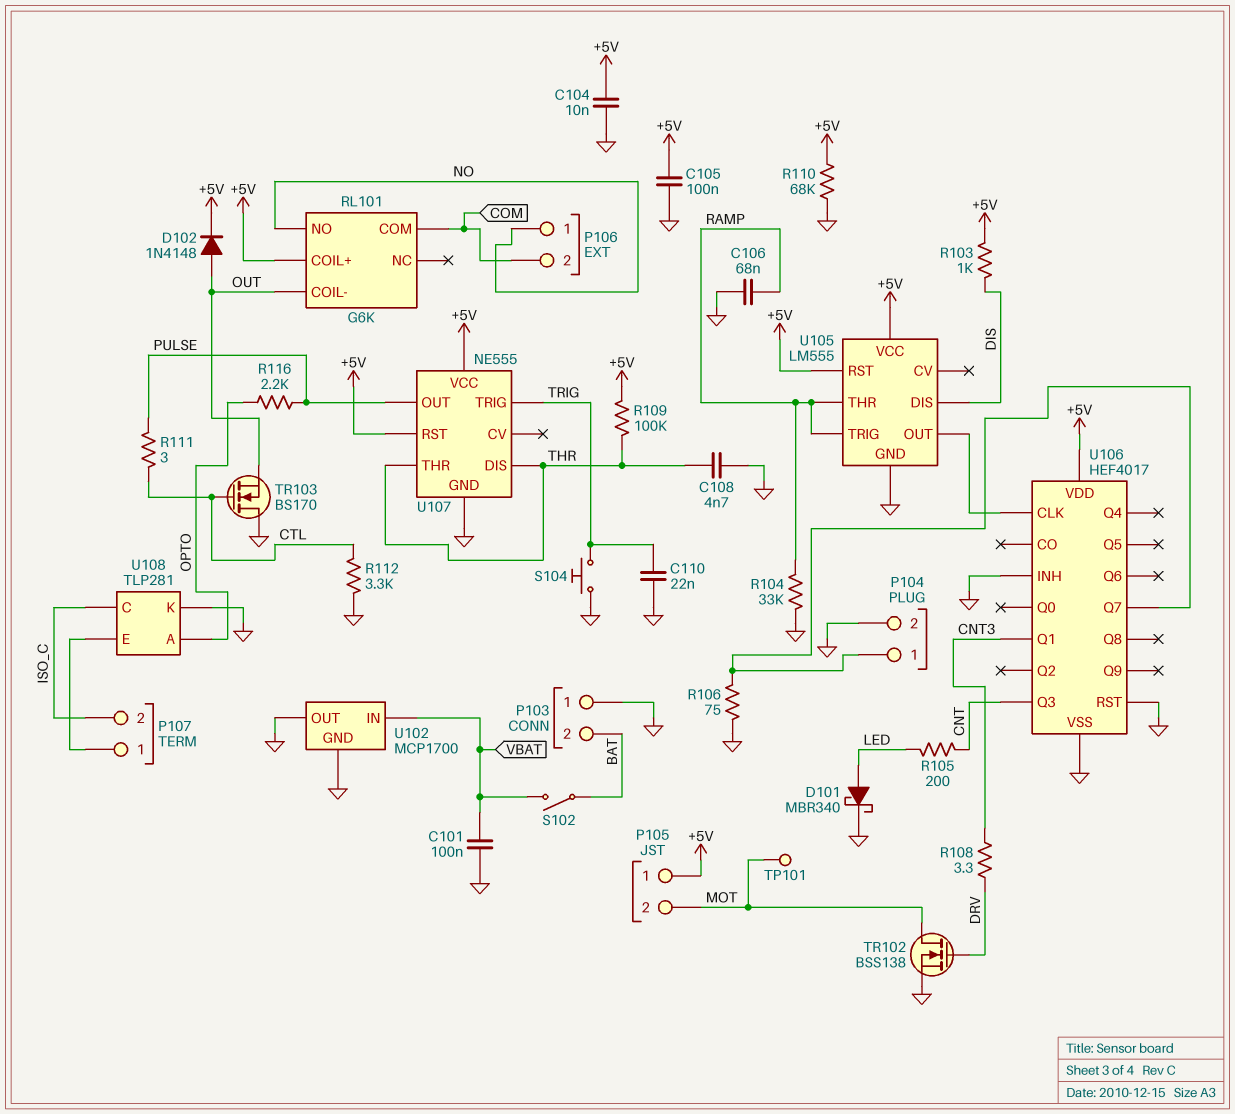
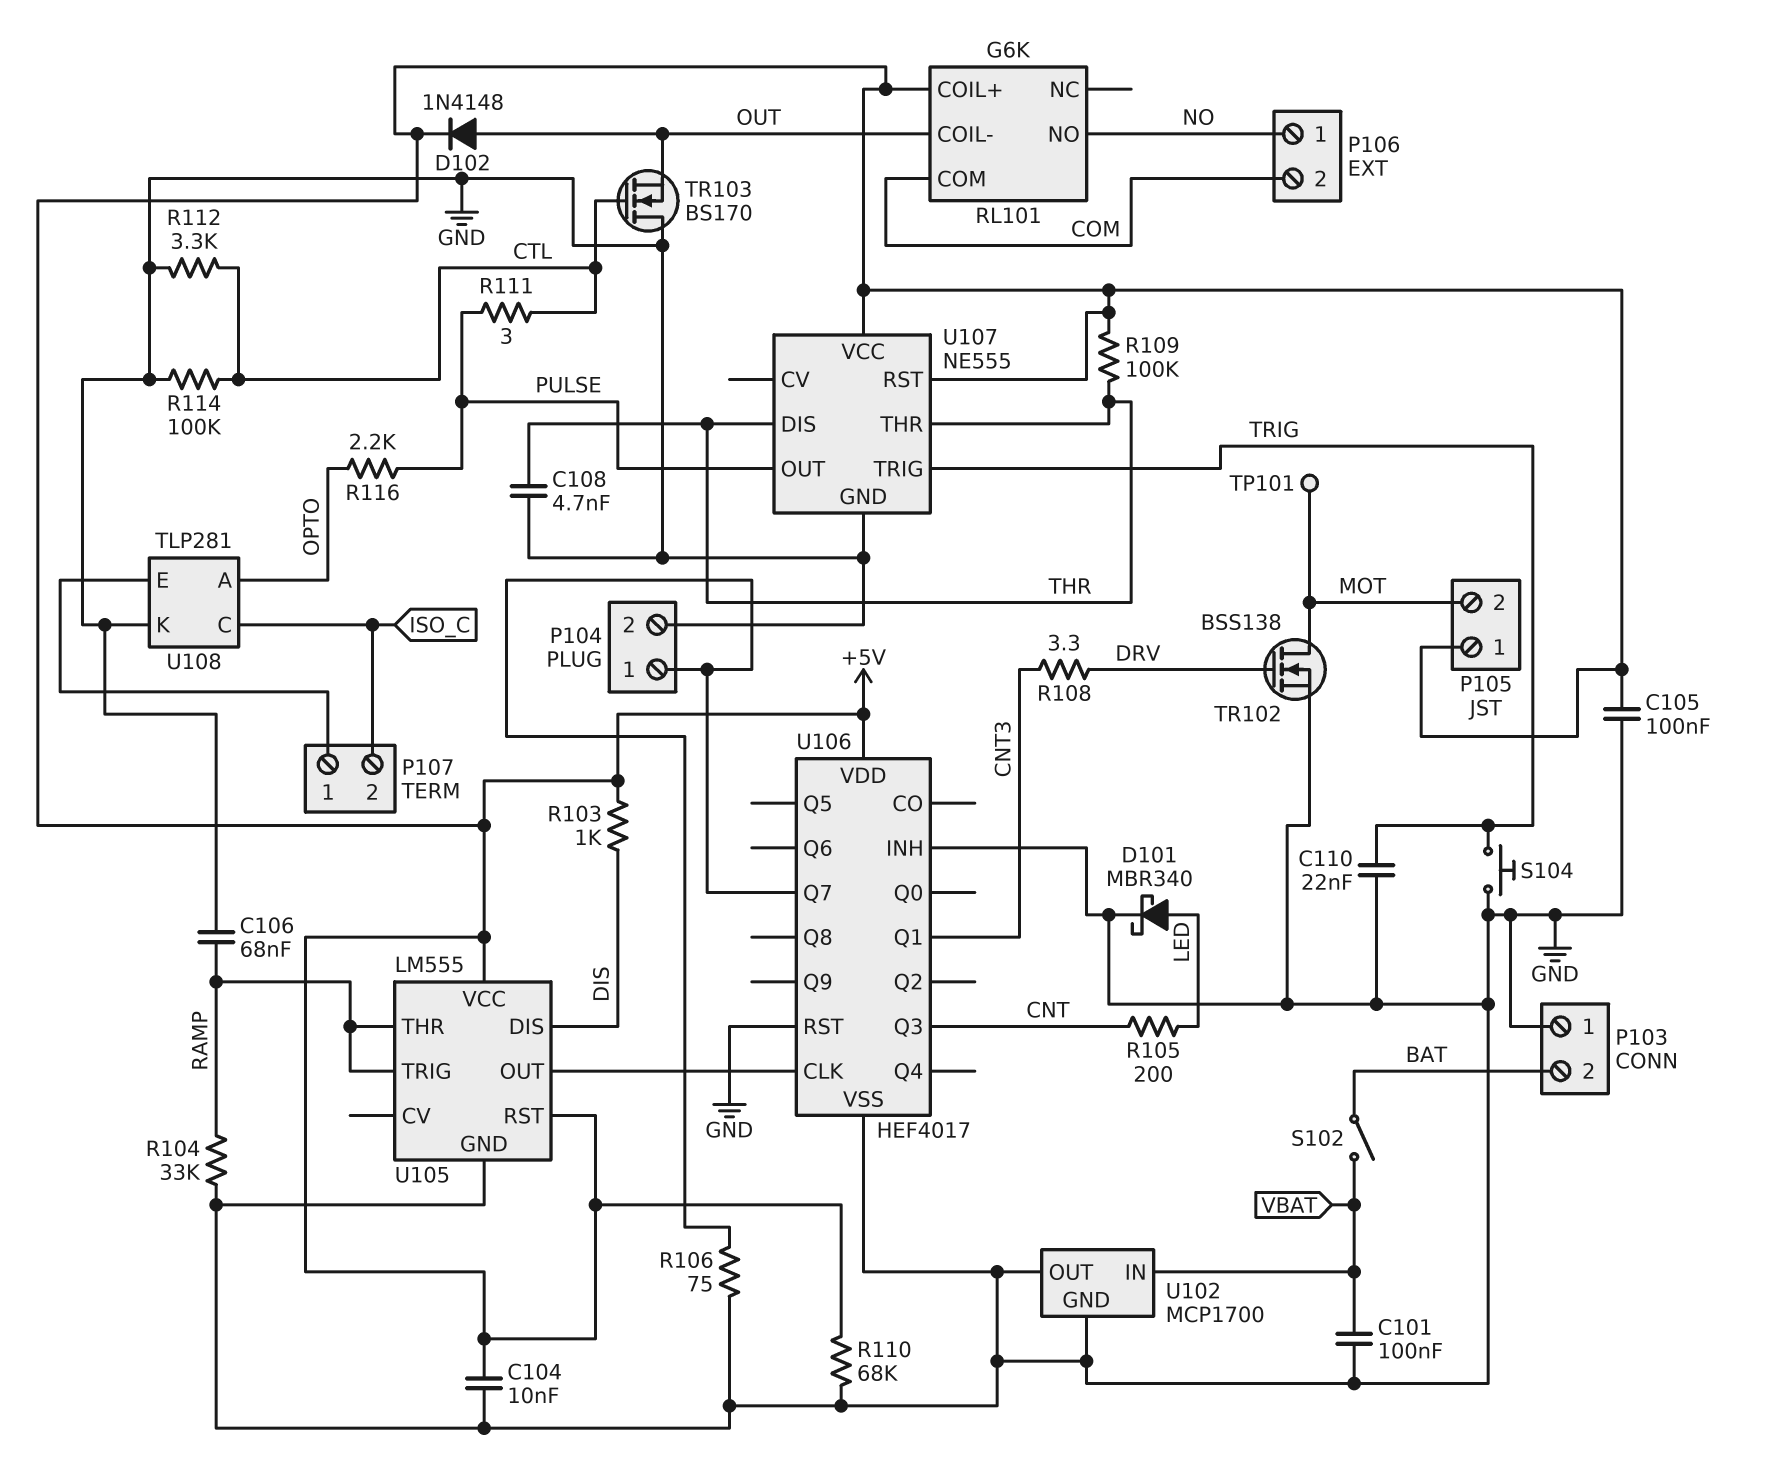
R114: none -> 100k (CTL, GND)

